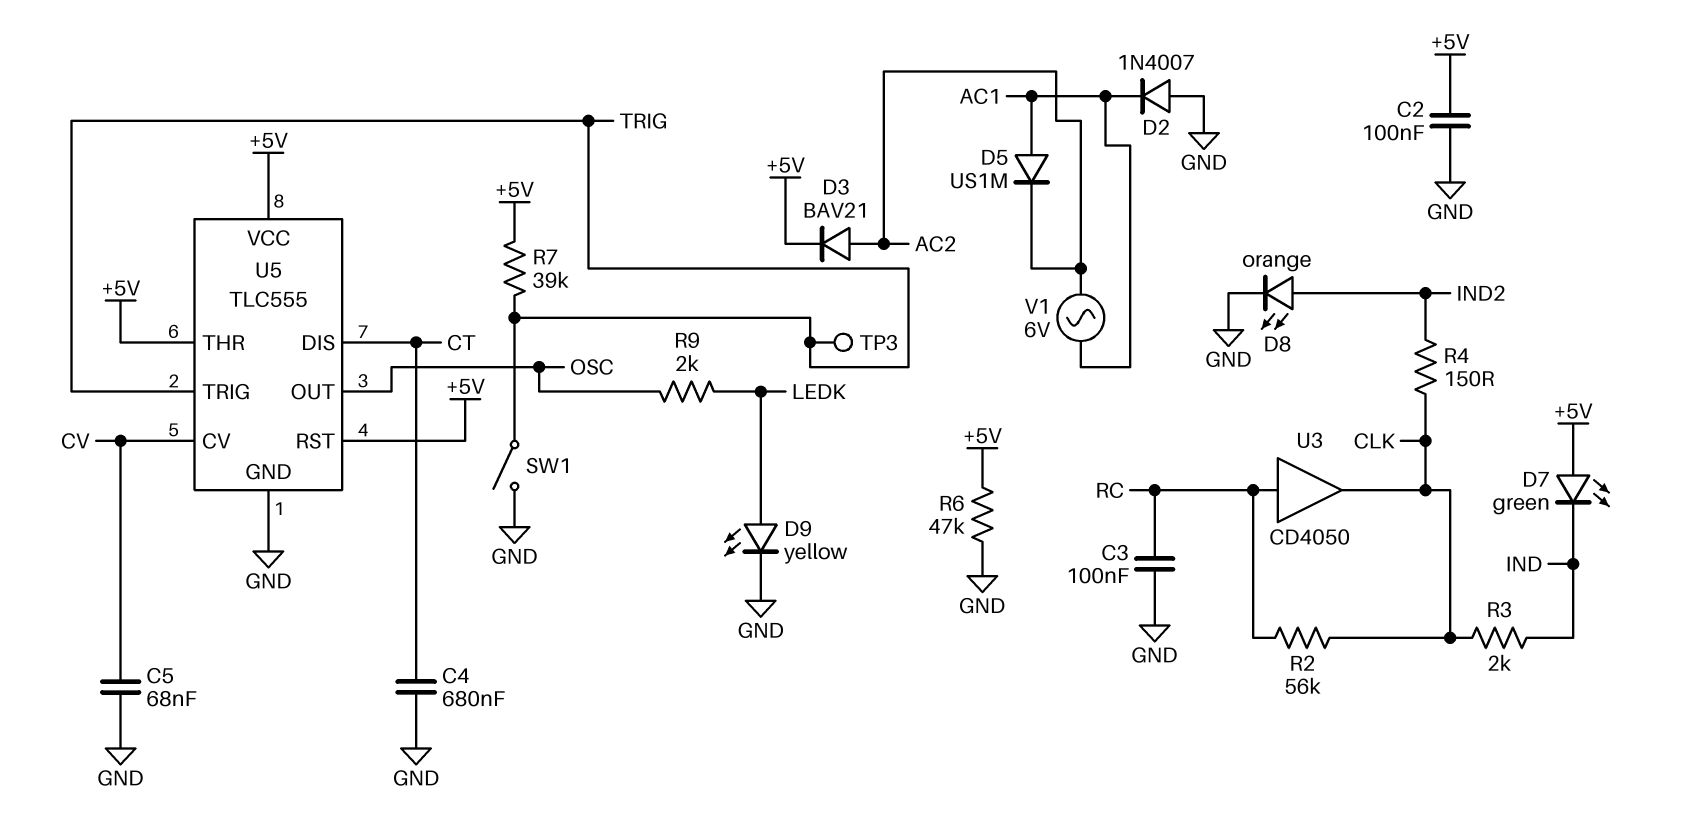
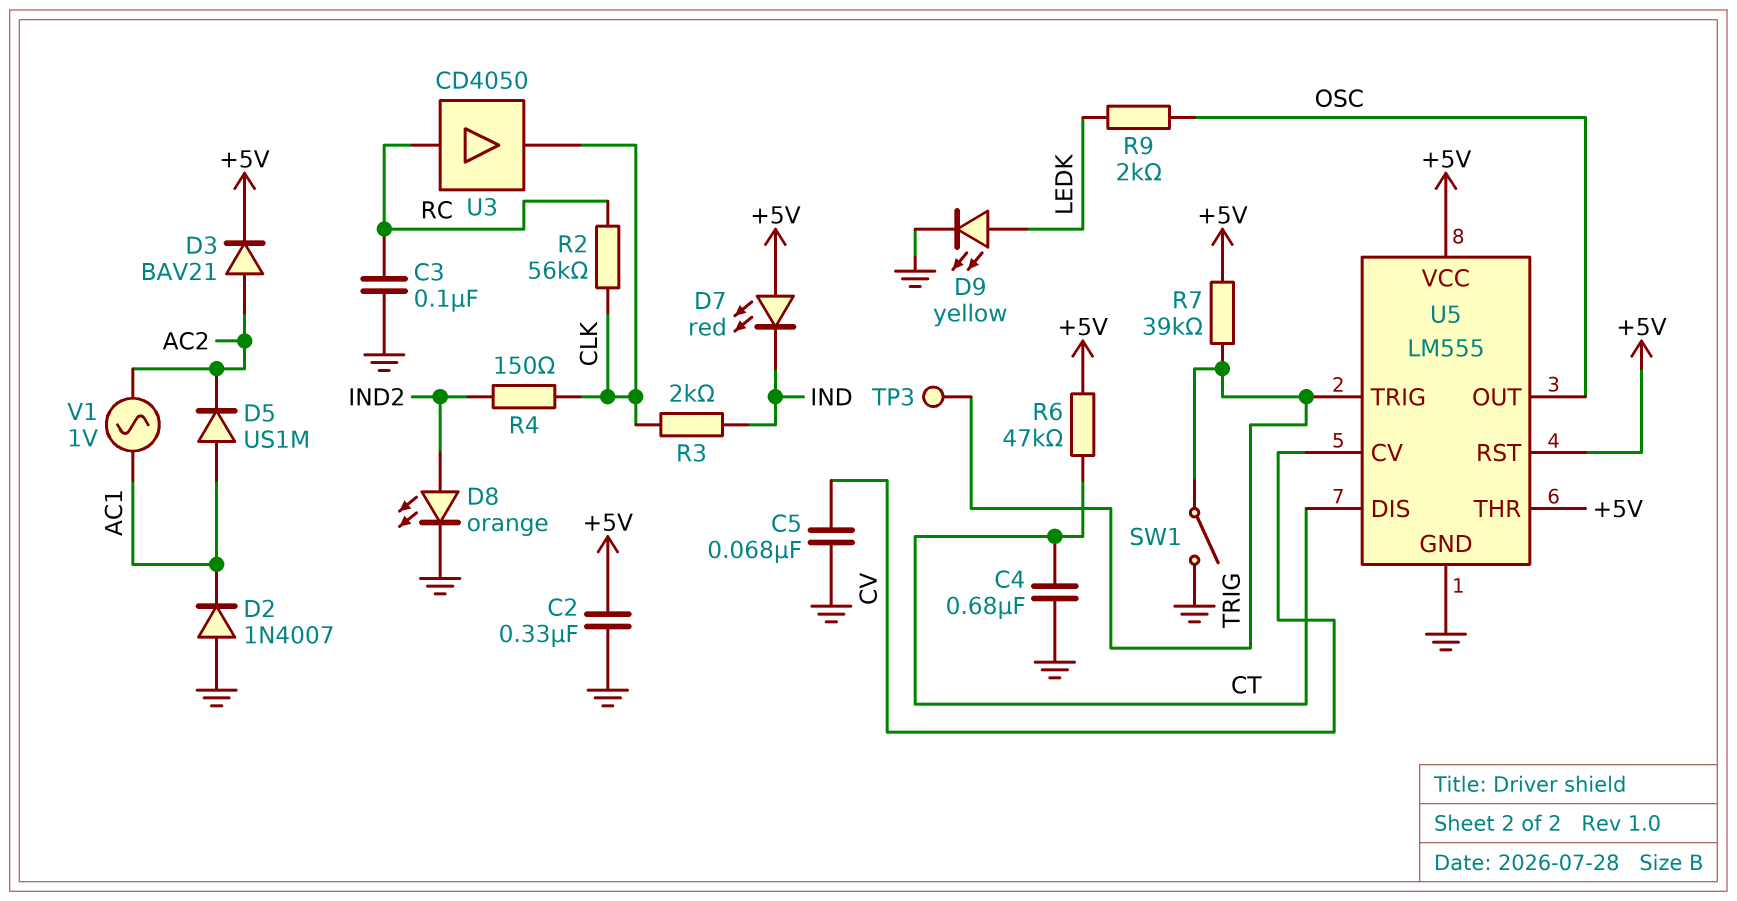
C2: 100nF (+5V, GND) -> 330nF (+5V, GND)
D7: LED green (A +5V, K IND) -> LED red (A +5V, K IND)
R6: 47k (+5V, GND) -> 47k (+5V, CT)
U5: TLC555 -> LM555
V1: AC 6V (AC1, AC2) -> AC 1V (AC1, AC2)

